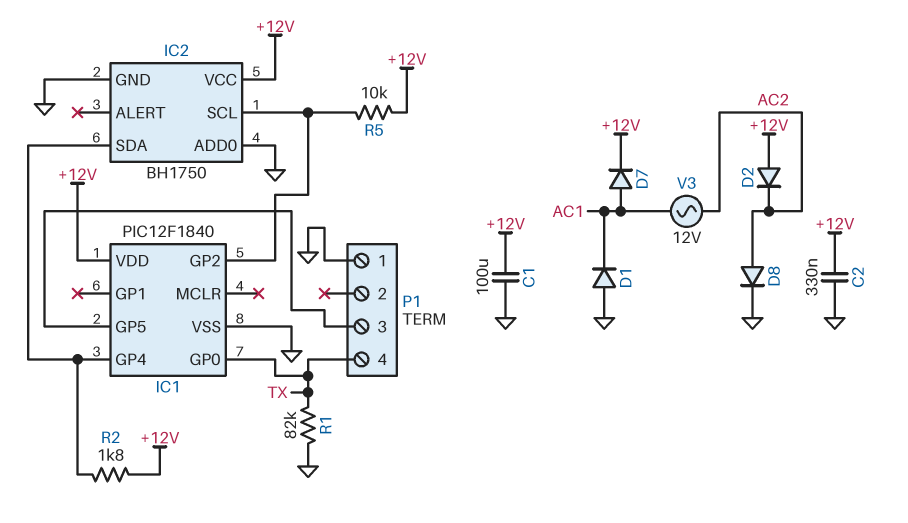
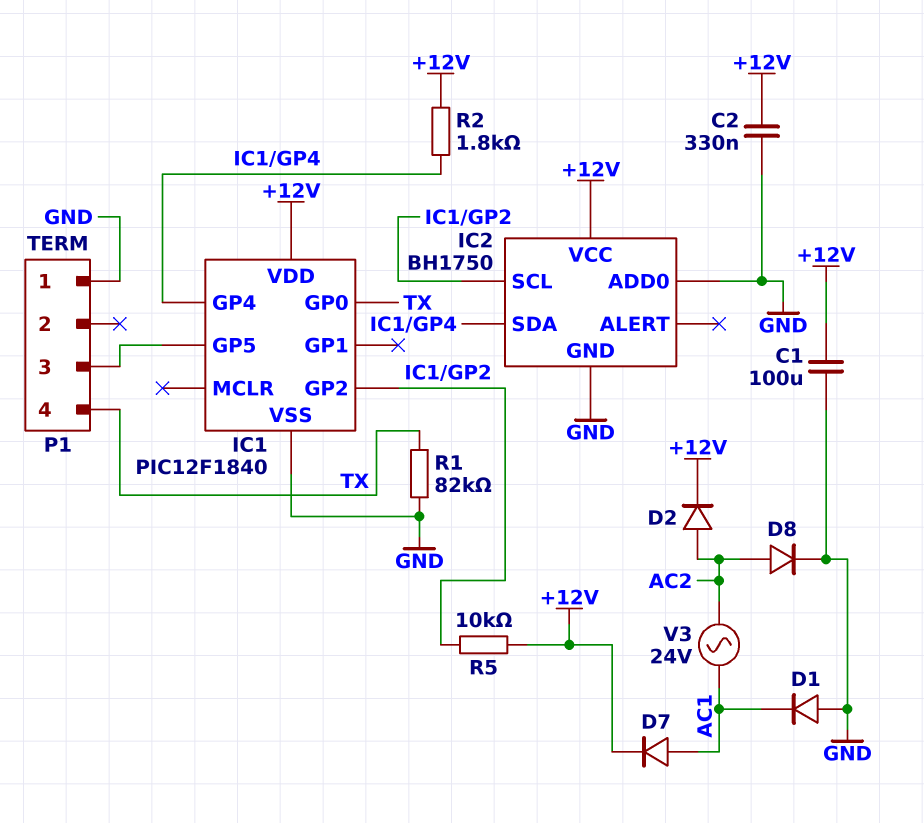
D2: diode (A +12V, K AC2) -> diode (A AC2, K +12V)
V3: AC 12V (AC1, AC2) -> AC 24V (AC1, AC2)

